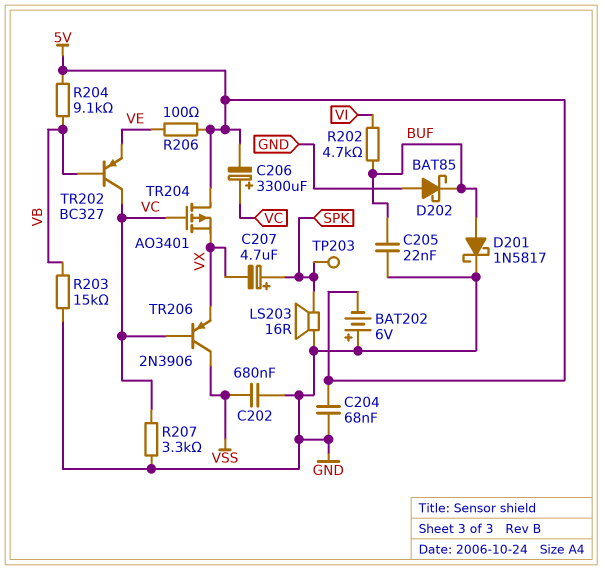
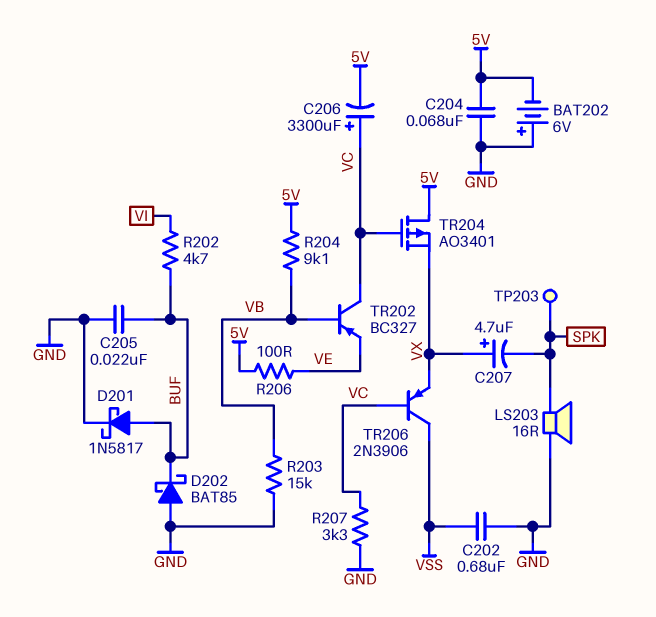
C207: 4.7uF (plus SPK, minus VX) -> 4.7uF (plus VX, minus SPK)

